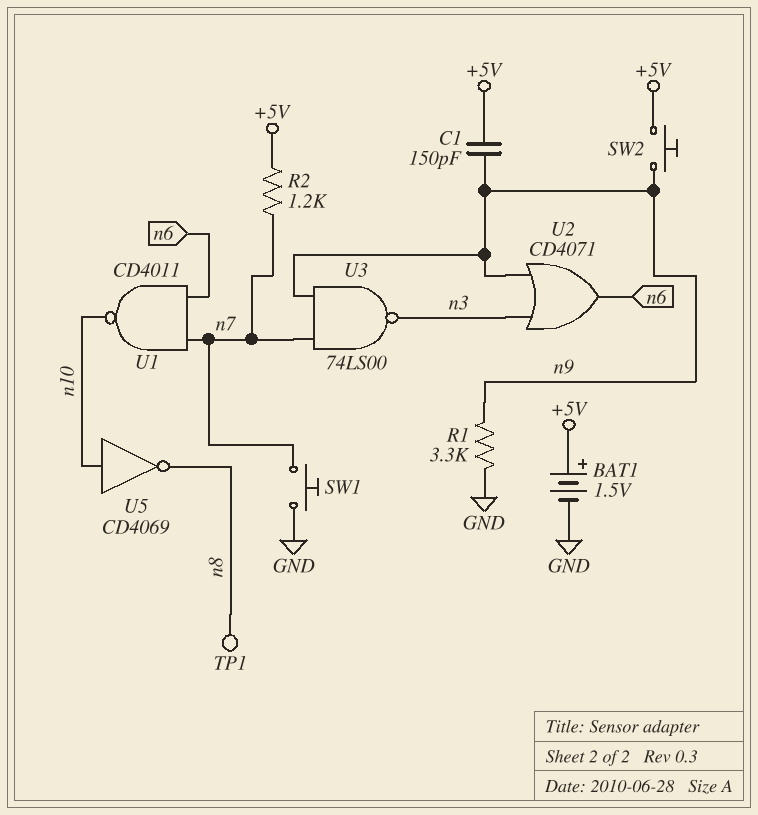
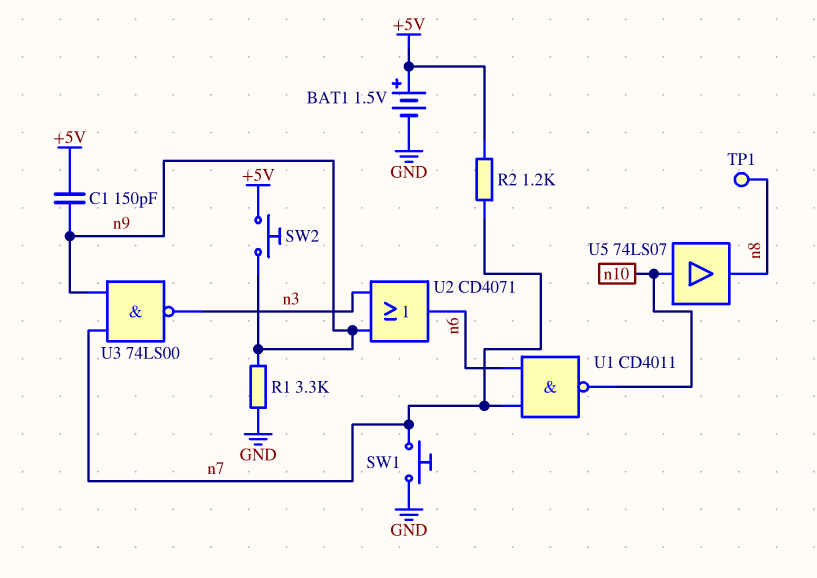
U5: NOT CD4069 (in n10, out n8) -> buffer 74LS07 (in n10, out n8)

